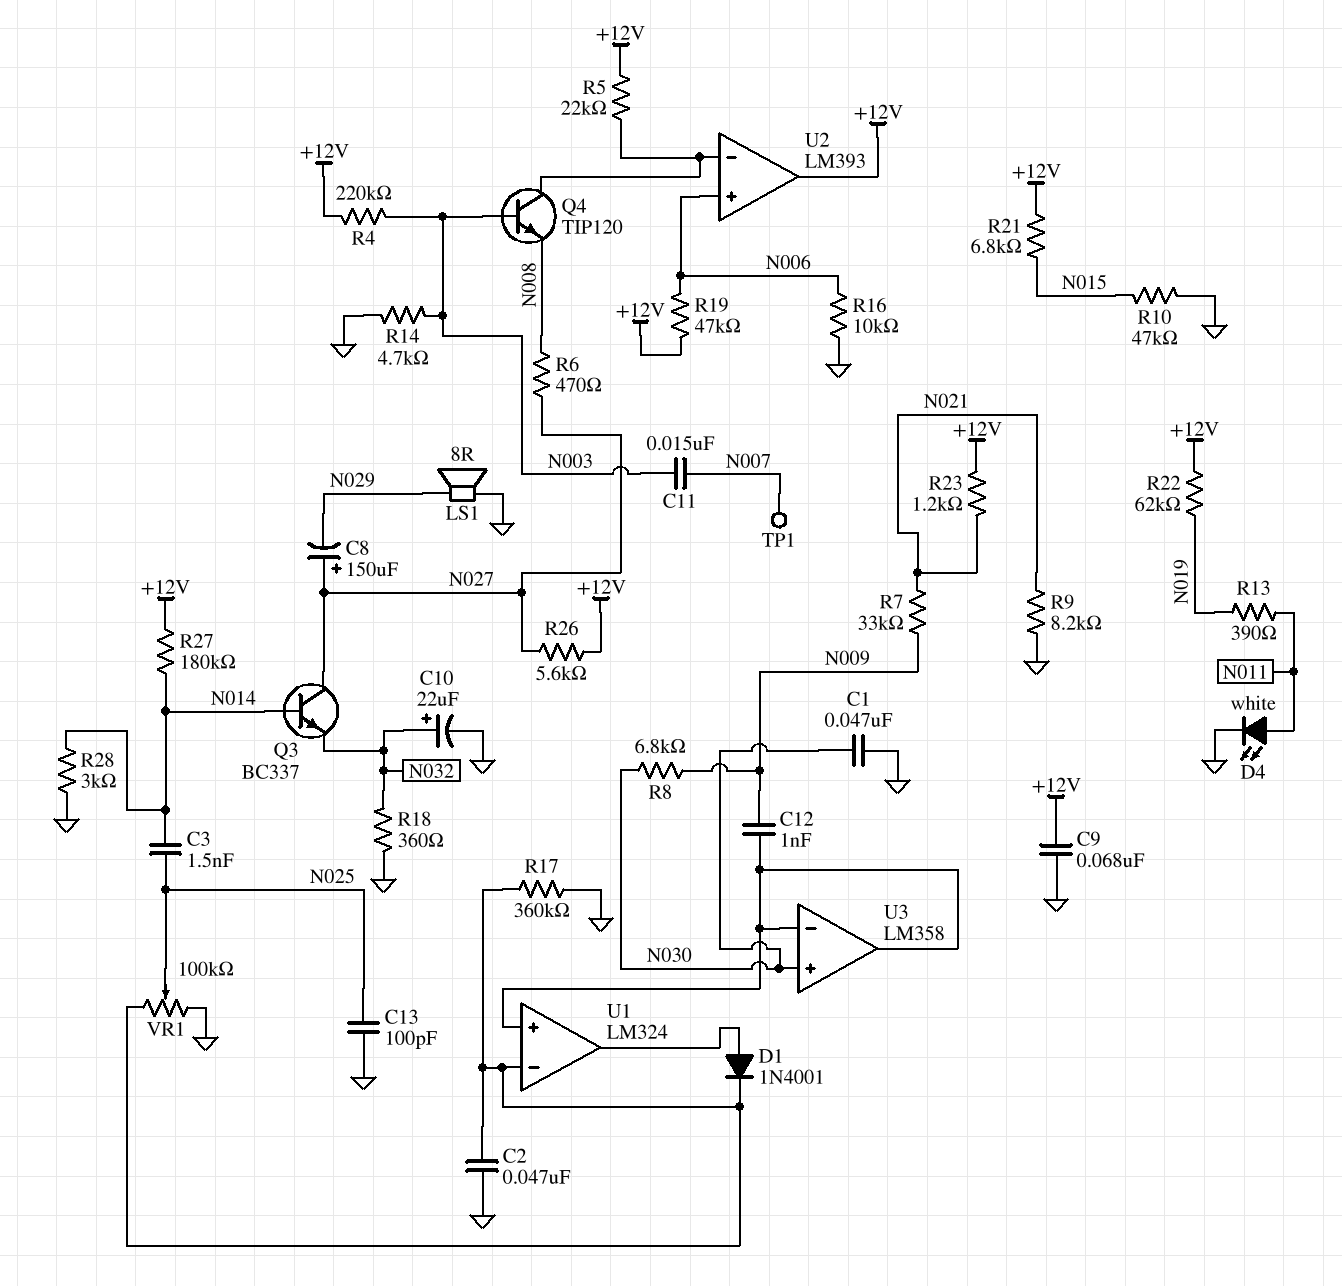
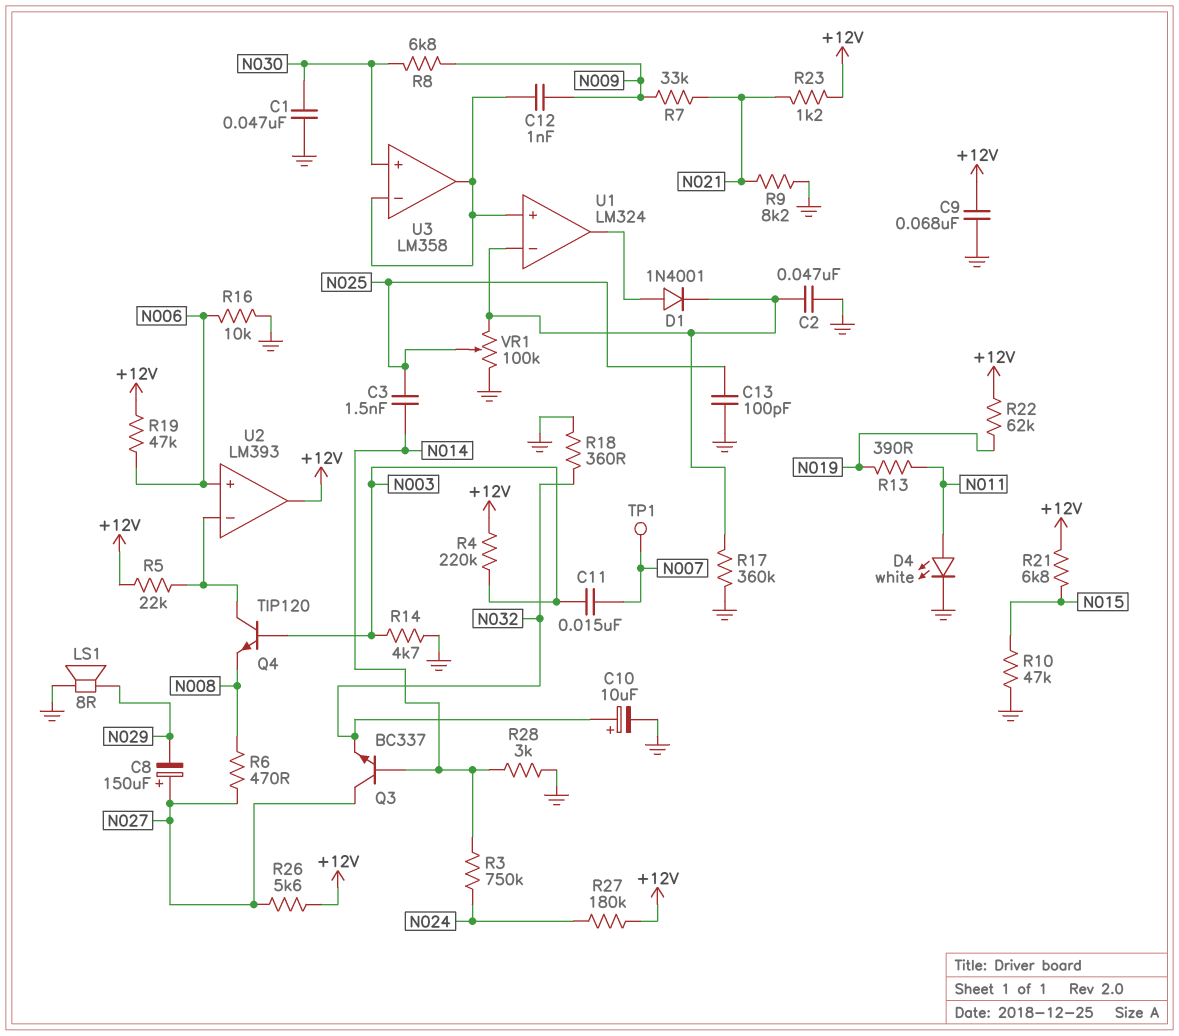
C10: 22uF (plus N032, minus GND) -> 10uF (plus N032, minus GND)
R3: none -> 750k (N014, N024)
R27: 180k (+12V, N014) -> 180k (+12V, N024)

